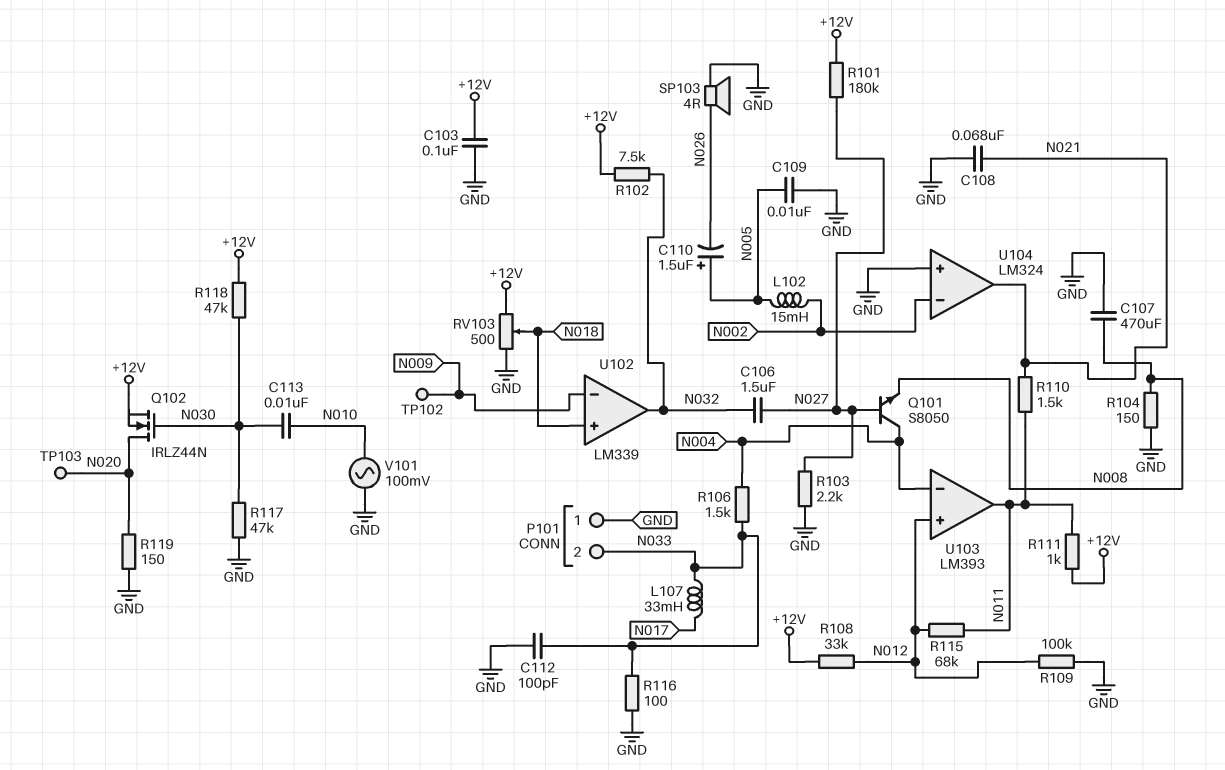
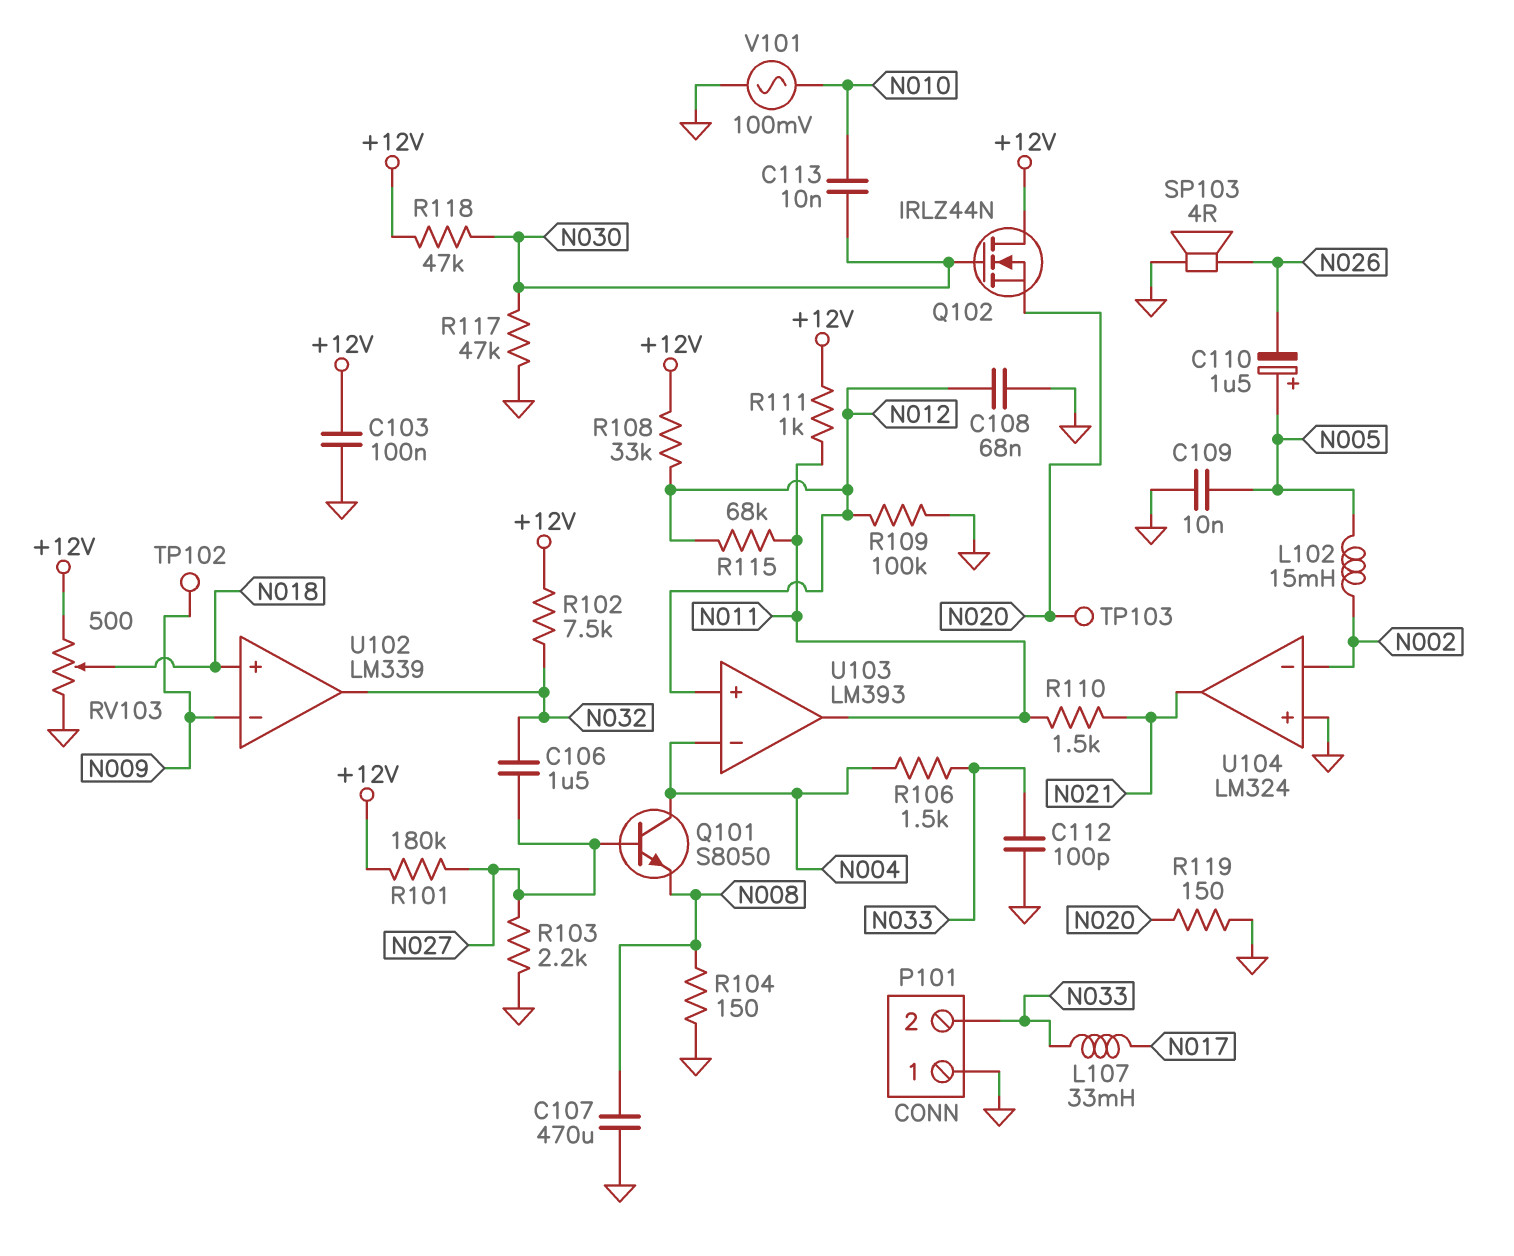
C108: 68nF (GND, N021) -> 68nF (GND, N012)
Q102: NMOS IRLZ44N (G N030, D N020, S +12V) -> NMOS IRLZ44N (G N030, D +12V, S N020)
R116: 100 (GND, N033) -> none

